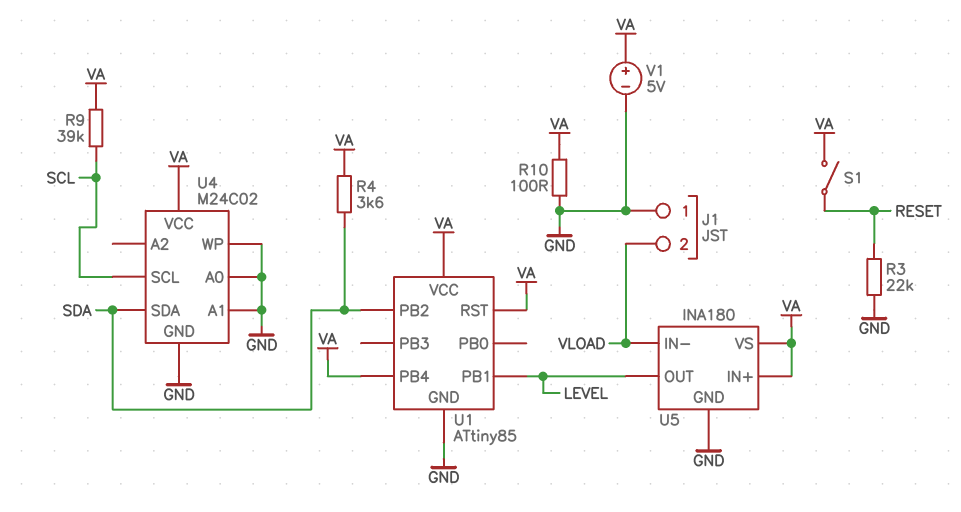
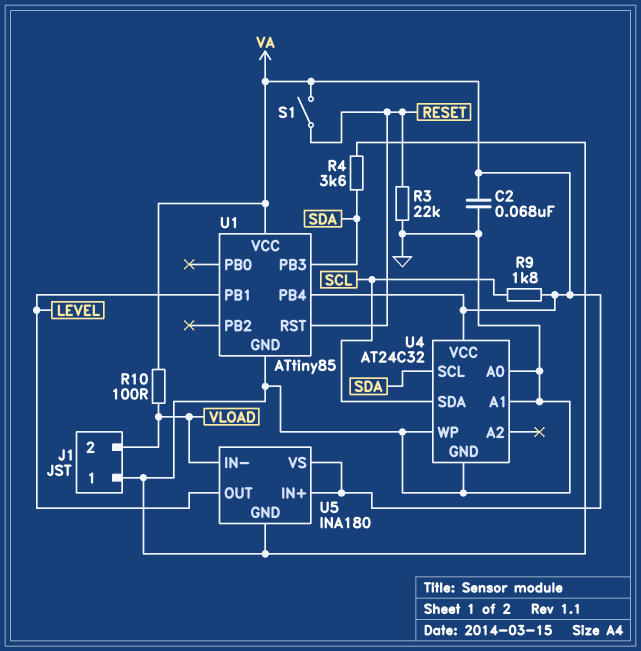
C2: none -> 68nF (GND, VA)
R4: 3.6k (SDA, VA) -> 3.6k (GND, SDA)
R9: 39k (SCL, VA) -> 1.8k (SCL, VA)
R10: 100 (GND, VA) -> 100 (VA, VLOAD)
U1 pin PB2: SDA -> none
U1 pin PB3: none -> SDA
U1 pin RST: VA -> RESET
U4: M24C02 -> AT24C32
U4 pin SCL: SCL -> SDA
U4 pin SDA: SDA -> SCL
V1: 5V (plus VA, minus GND) -> none

